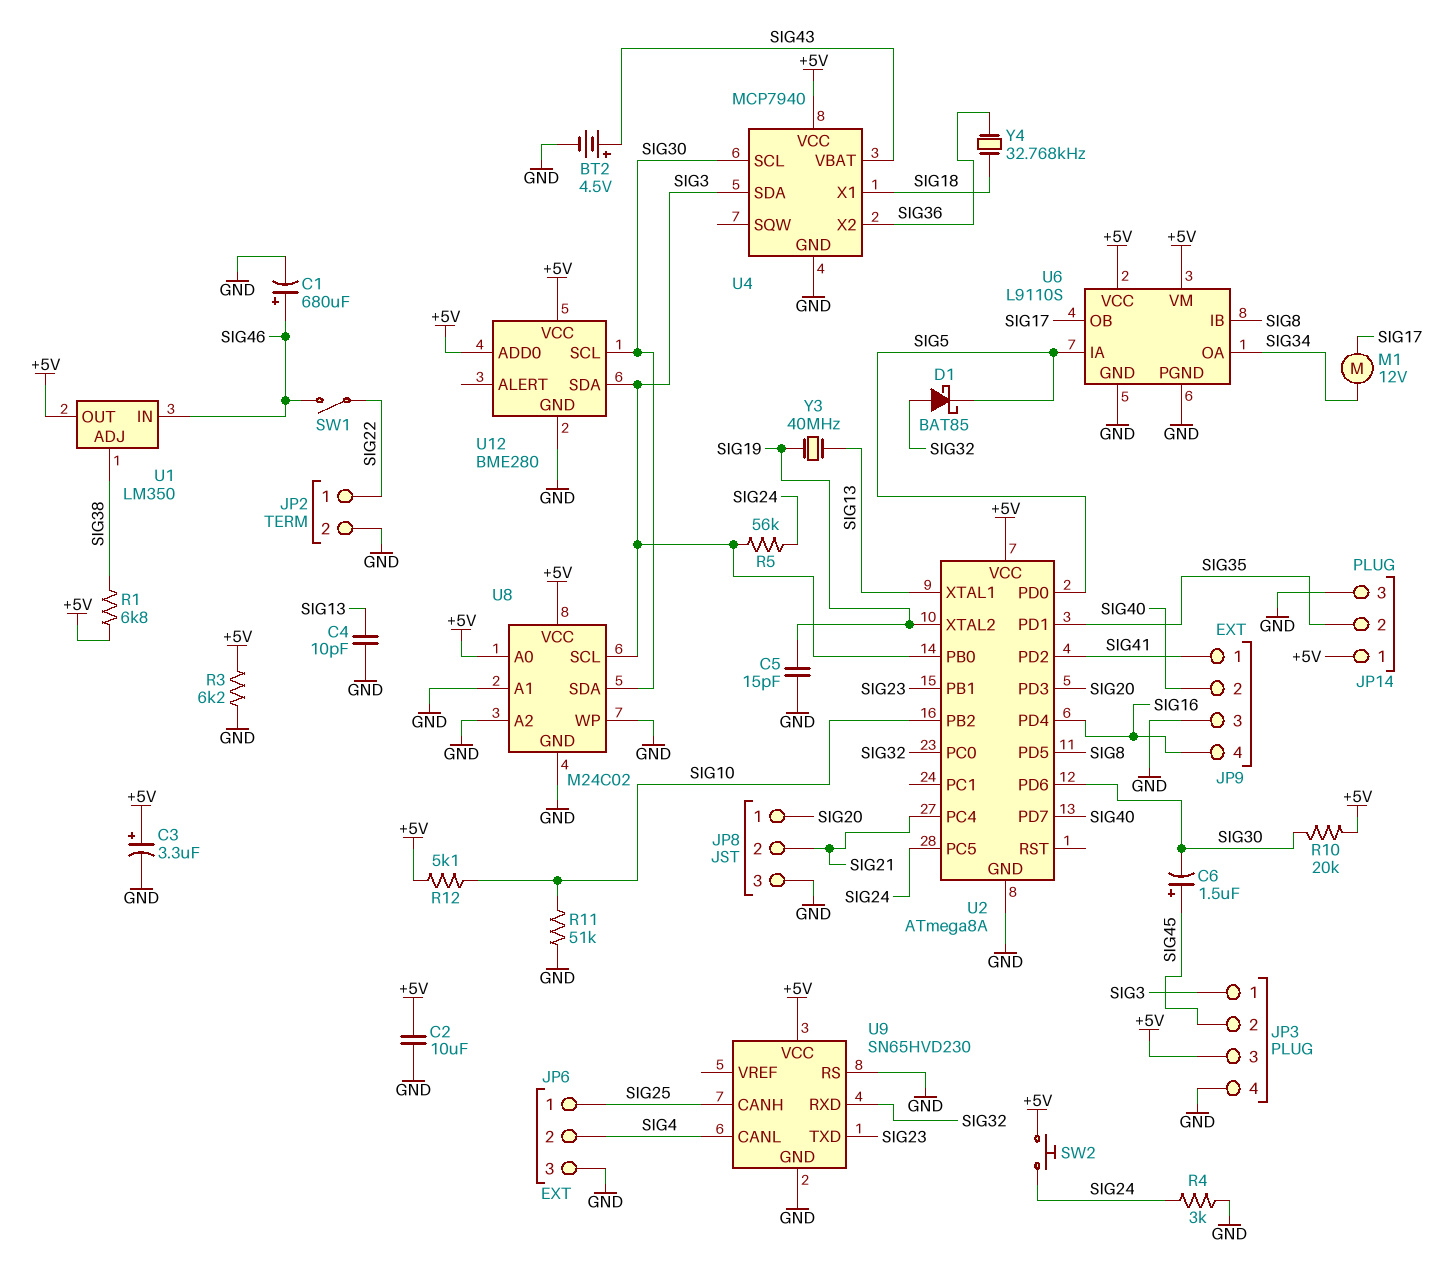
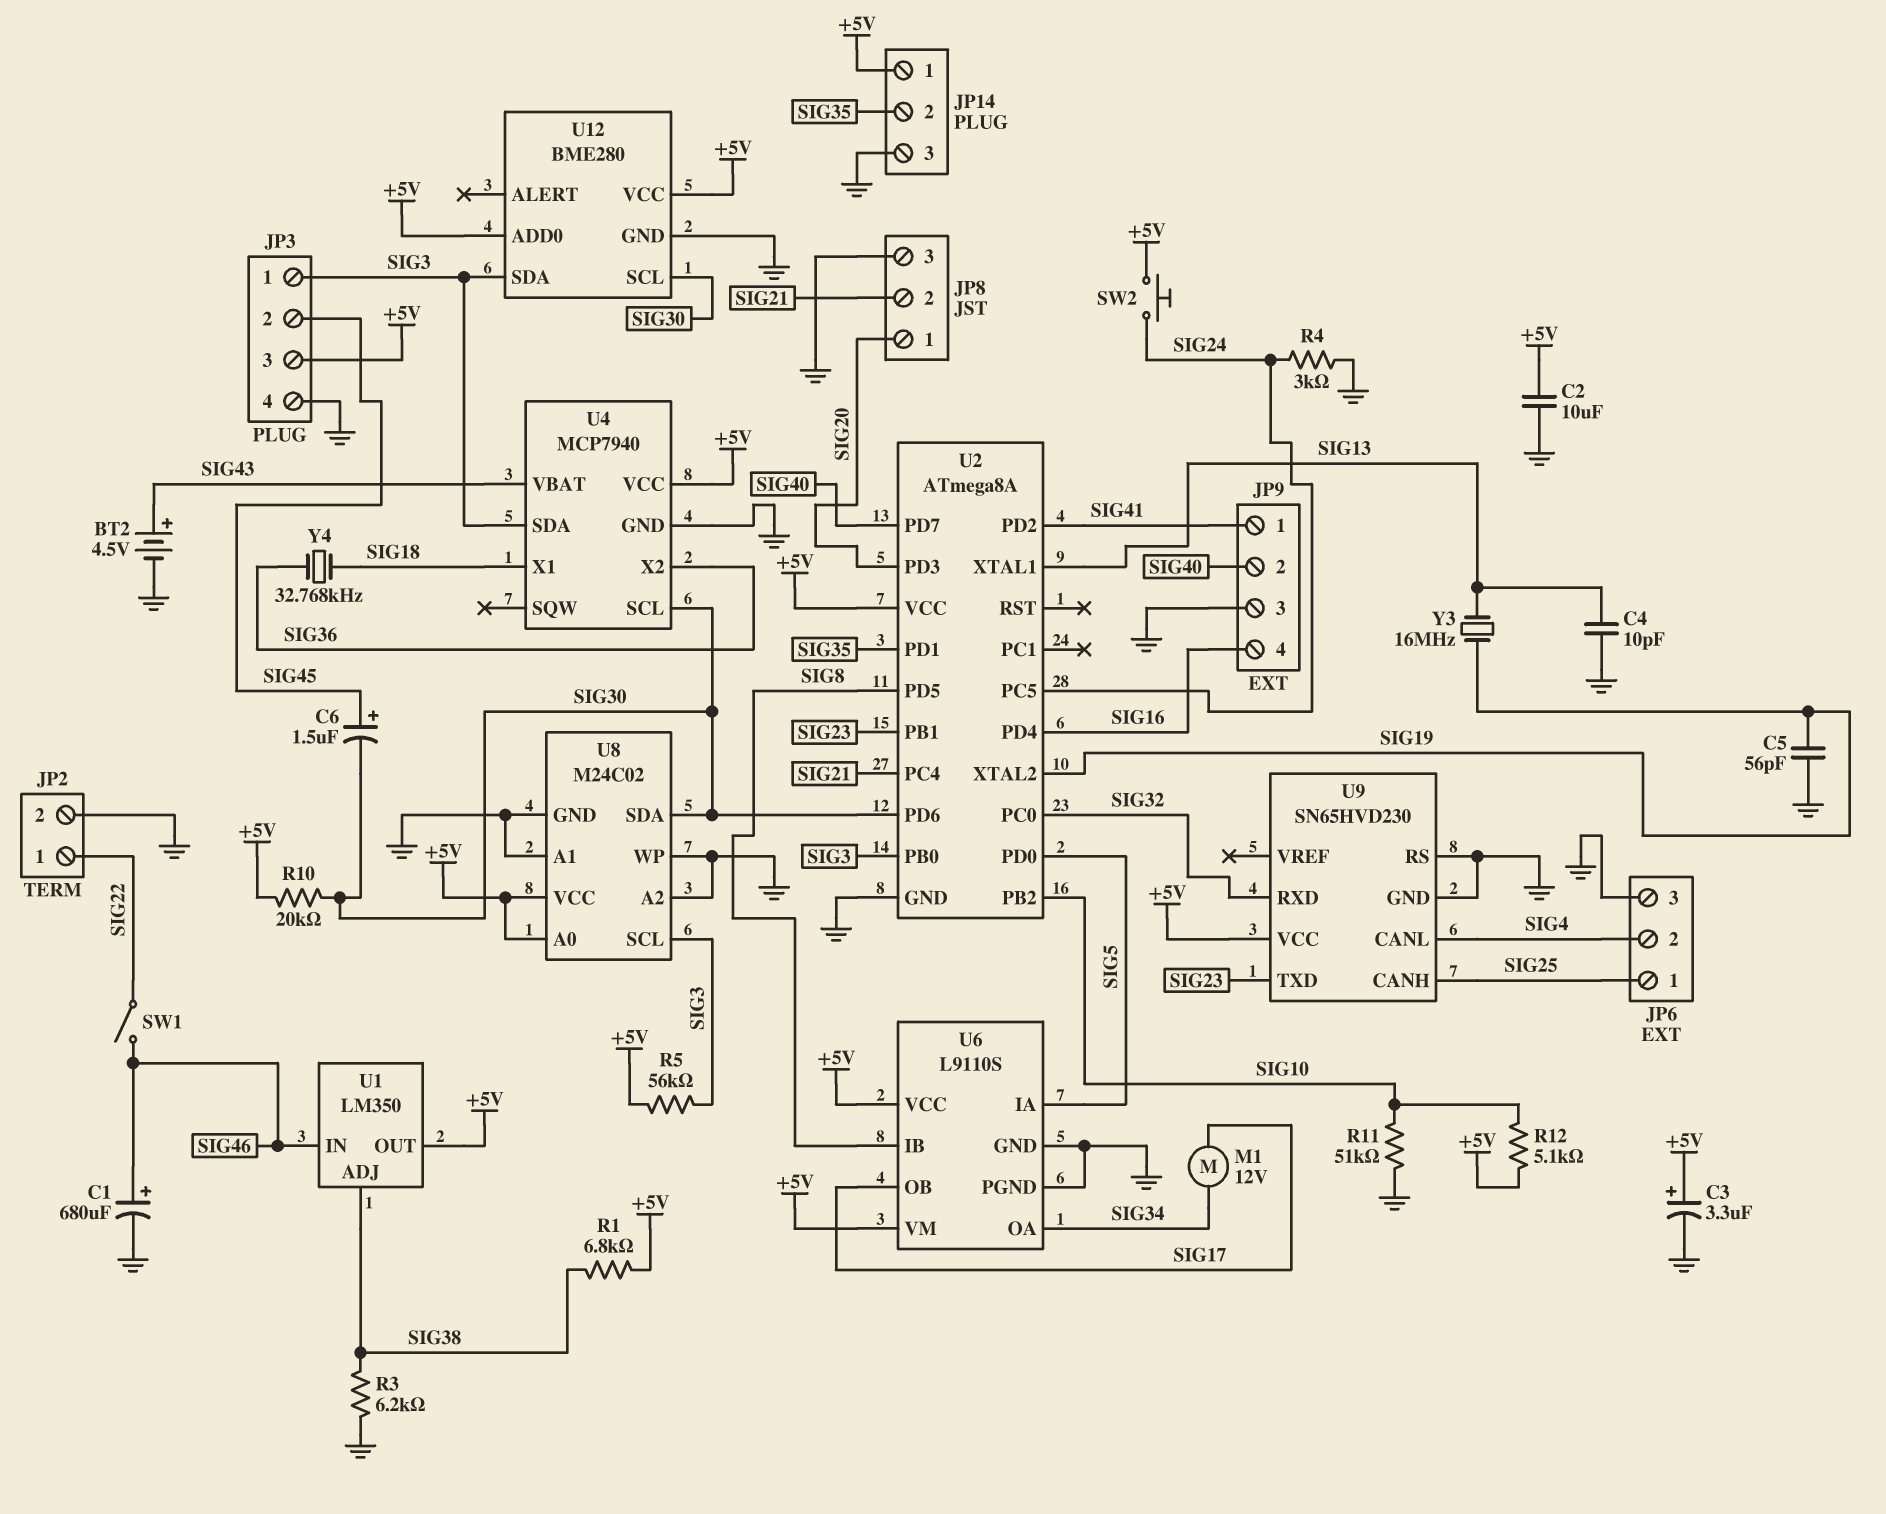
C5: 15pF (GND, SIG19) -> 56pF (GND, SIG19)
D1: schottky BAT85 (A SIG32, K SIG5) -> none
R3: 6.2k (+5V, GND) -> 6.2k (GND, SIG38)
R5: 56k (SIG3, SIG24) -> 56k (+5V, SIG3)
Y3: 40MHz (SIG13, SIG19) -> 16MHz (SIG13, SIG19)

